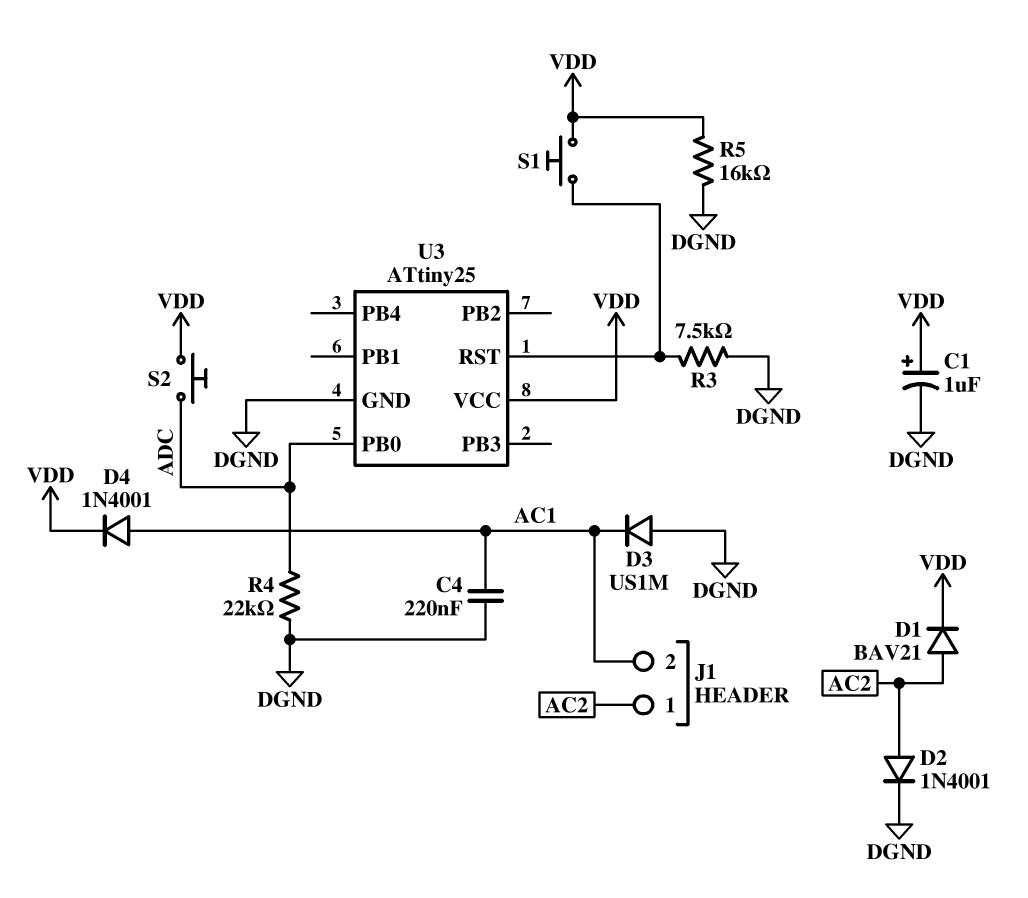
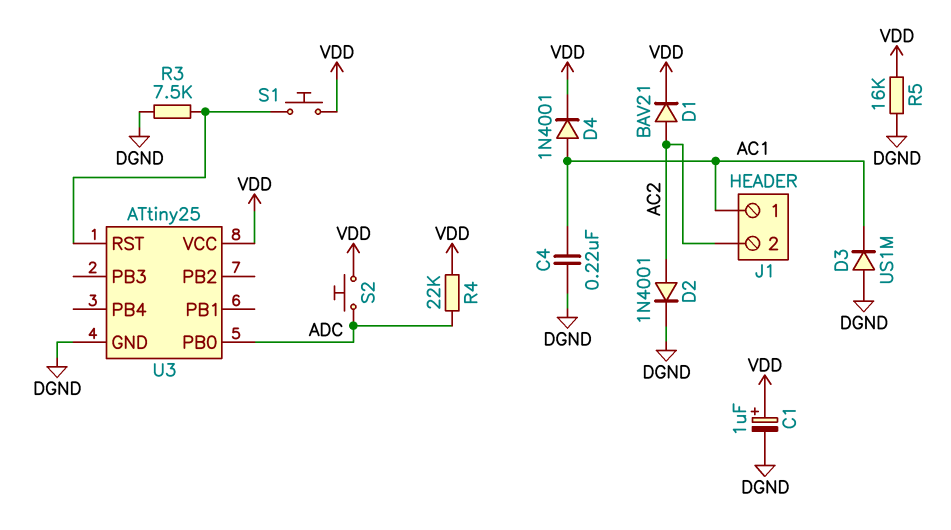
J1 pin 1: AC2 -> AC1
J1 pin 2: AC1 -> AC2
R4: 22k (ADC, DGND) -> 22k (ADC, VDD)

